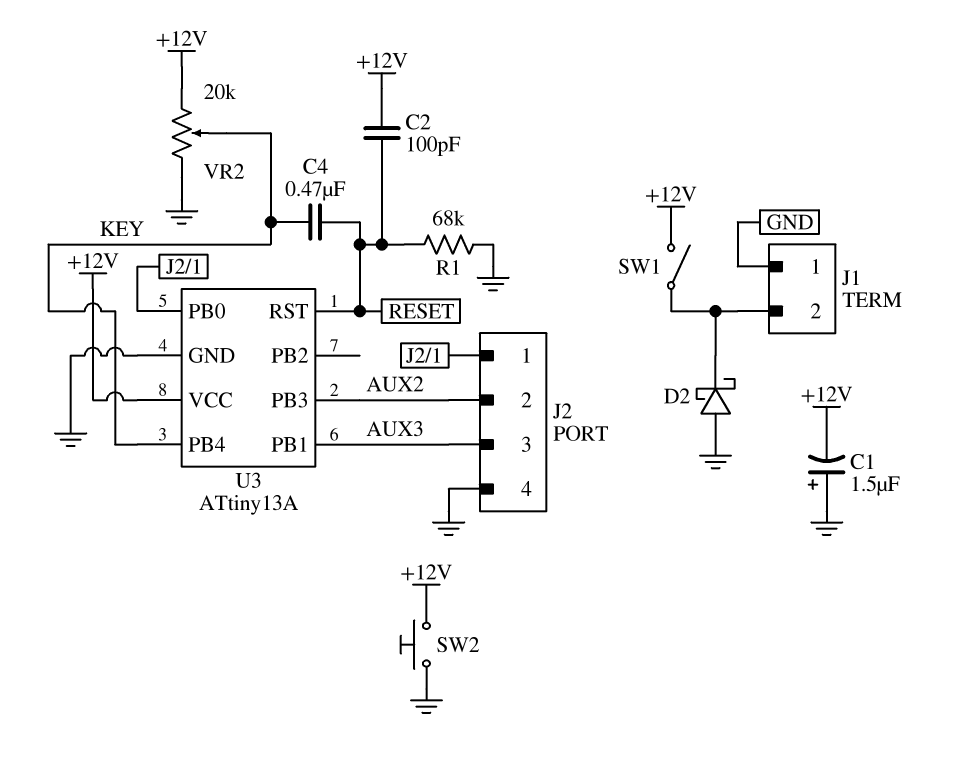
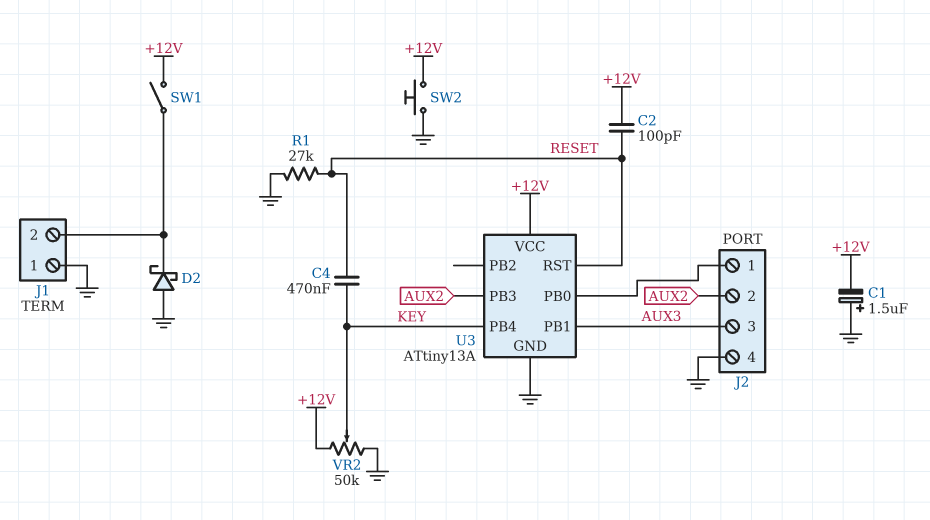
R1: 68k (GND, RESET) -> 27k (GND, RESET)
VR2: 20k (+12V, GND, wiper KEY) -> 50k (+12V, GND, wiper KEY)

